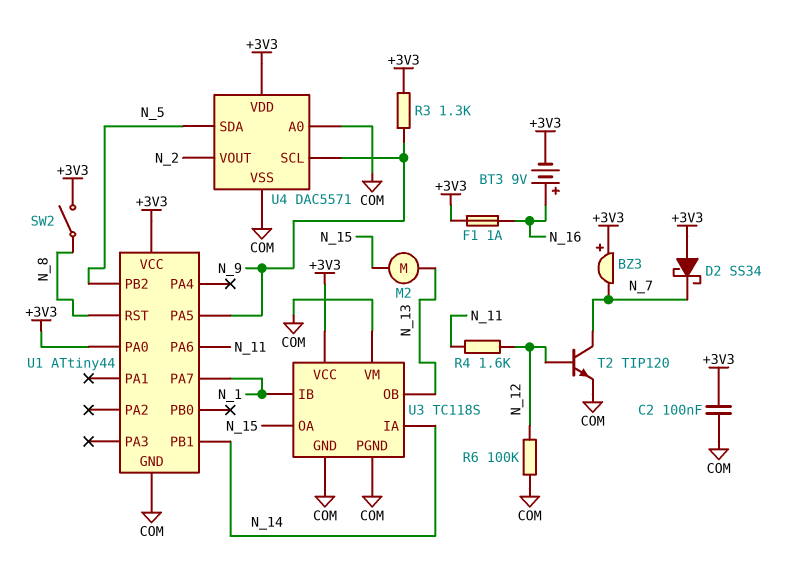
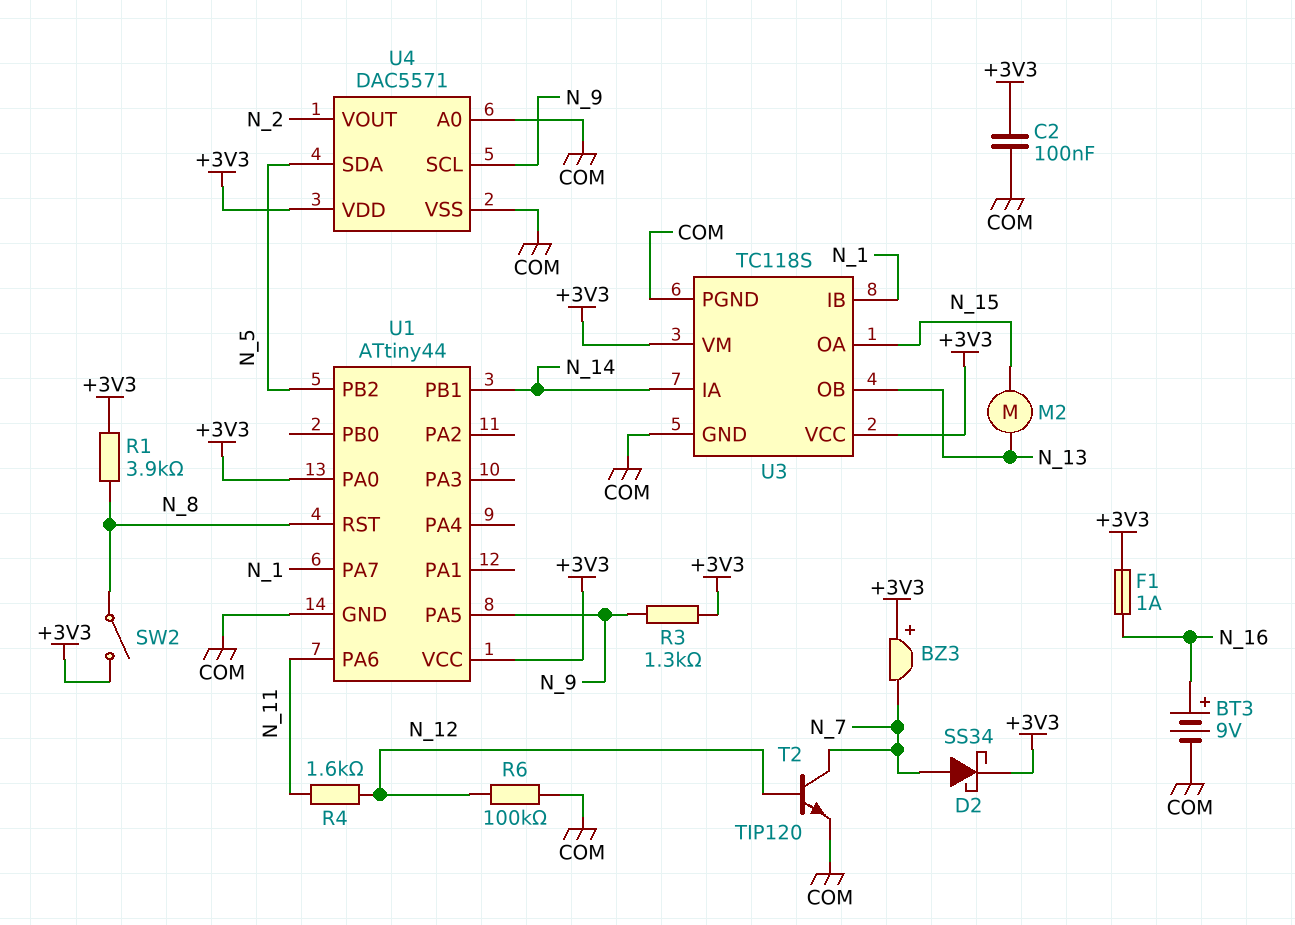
BT3: 9V (plus N_16, minus +3V3) -> 9V (plus N_16, minus COM)
D2: schottky SS34 (A +3V3, K N_7) -> schottky SS34 (A N_7, K +3V3)
R1: none -> 3.9k (+3V3, N_8)
U3 pin VM: COM -> +3V3

